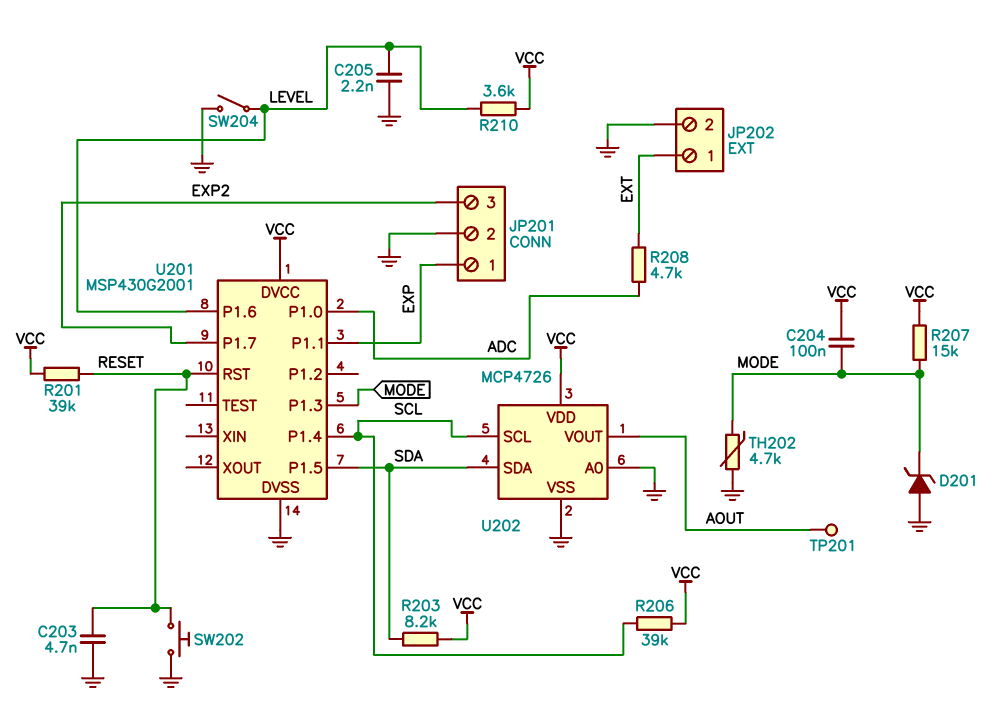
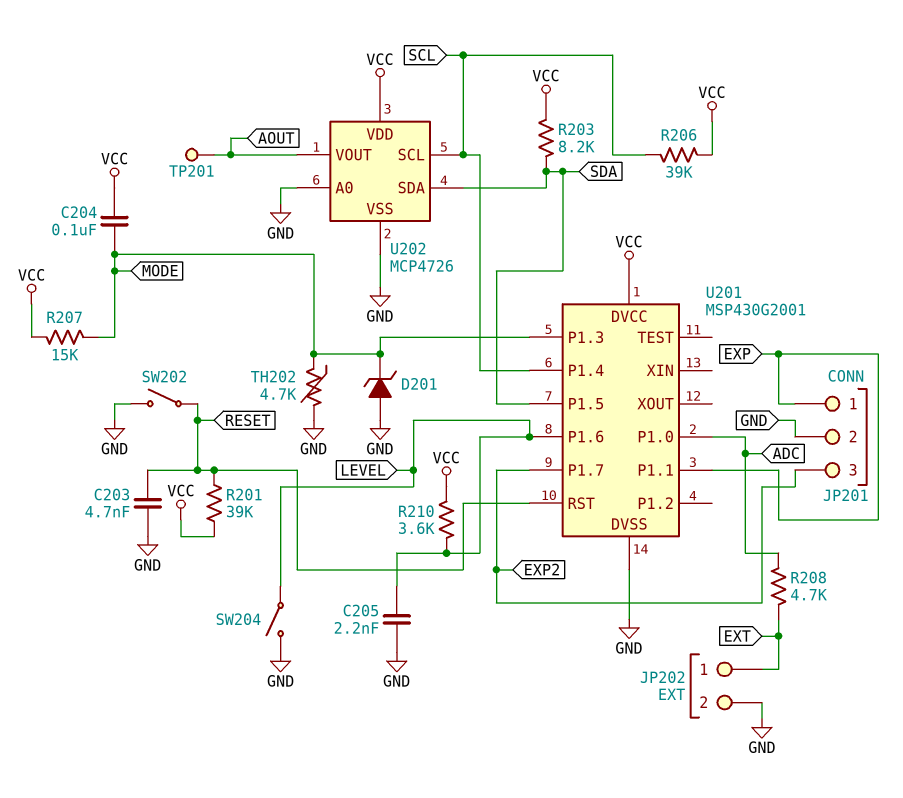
SW202: button (GND, RESET) -> switch (GND, RESET)

